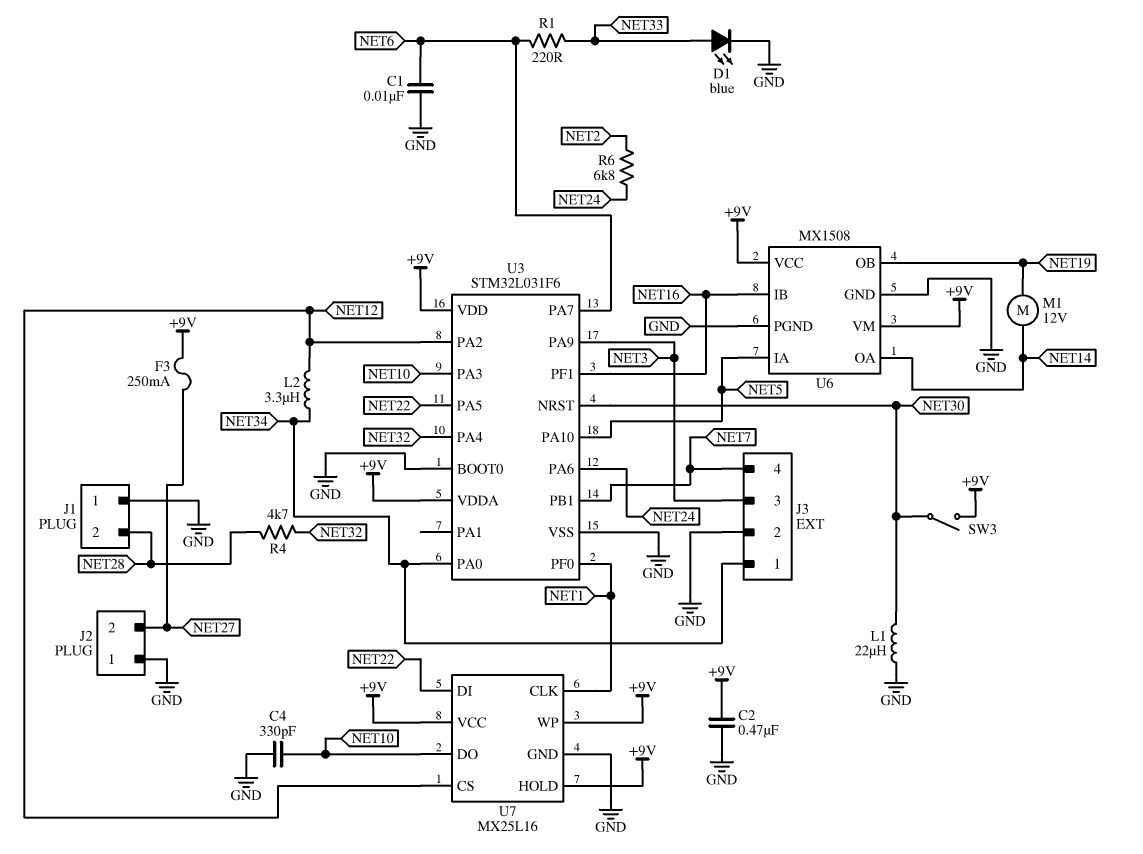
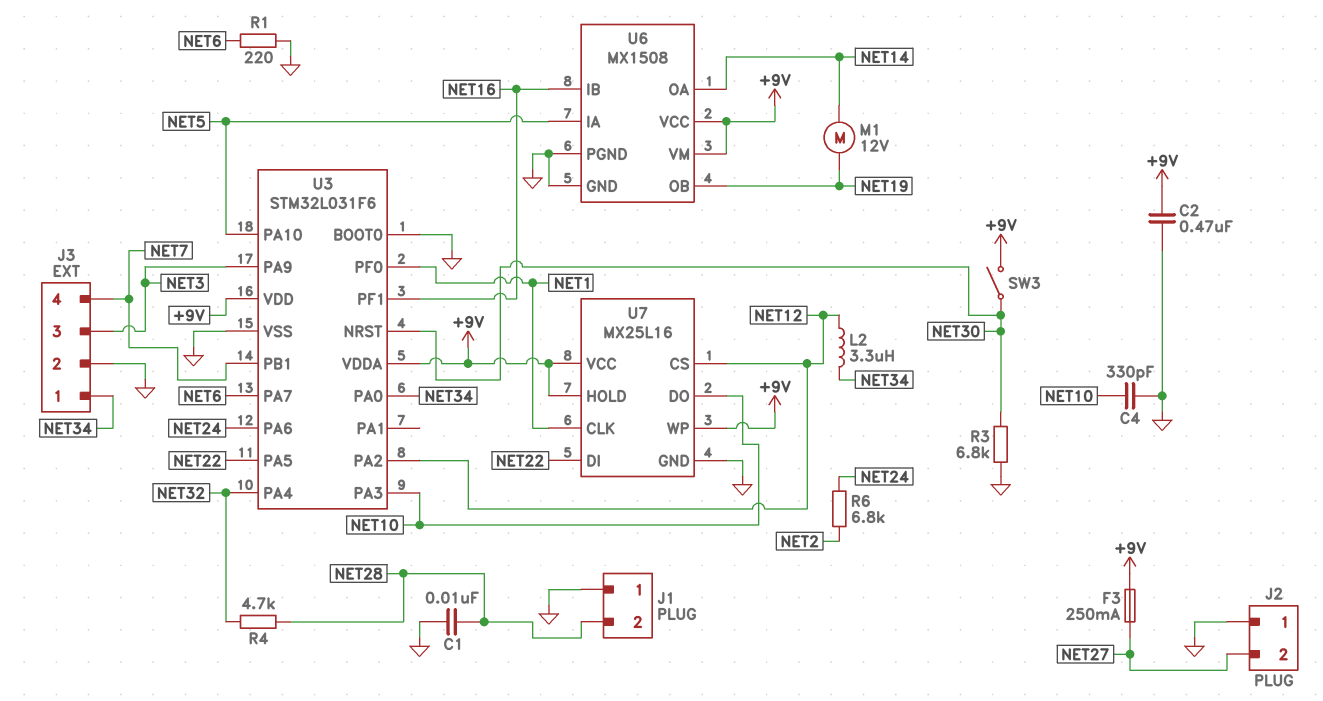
C1: 10nF (GND, NET6) -> 10nF (GND, NET28)
D1: LED blue (A NET33, K GND) -> none
L1: 22uH (GND, NET30) -> none
R1: 220 (NET6, NET33) -> 220 (GND, NET6)
R3: none -> 6.8k (GND, NET30)

